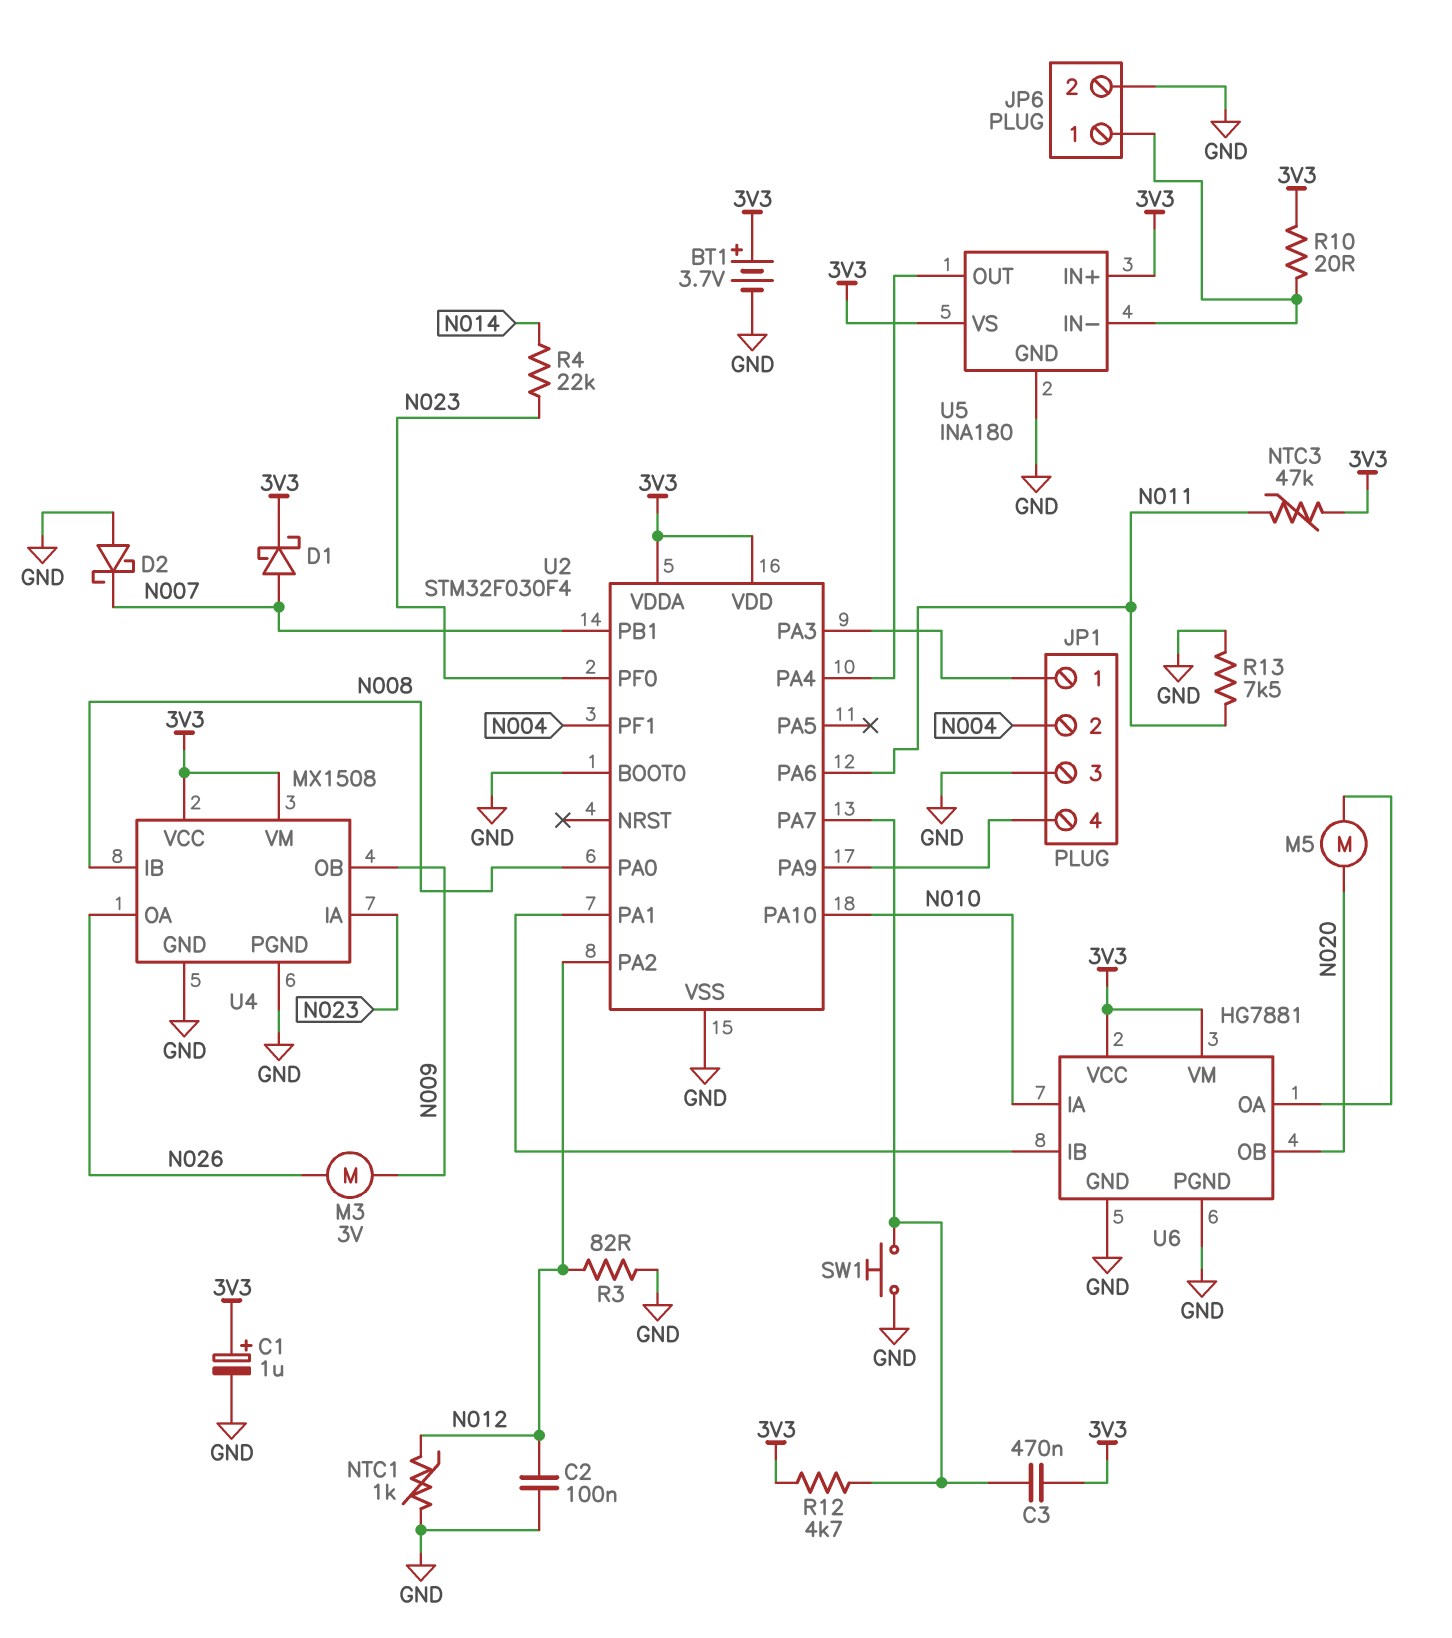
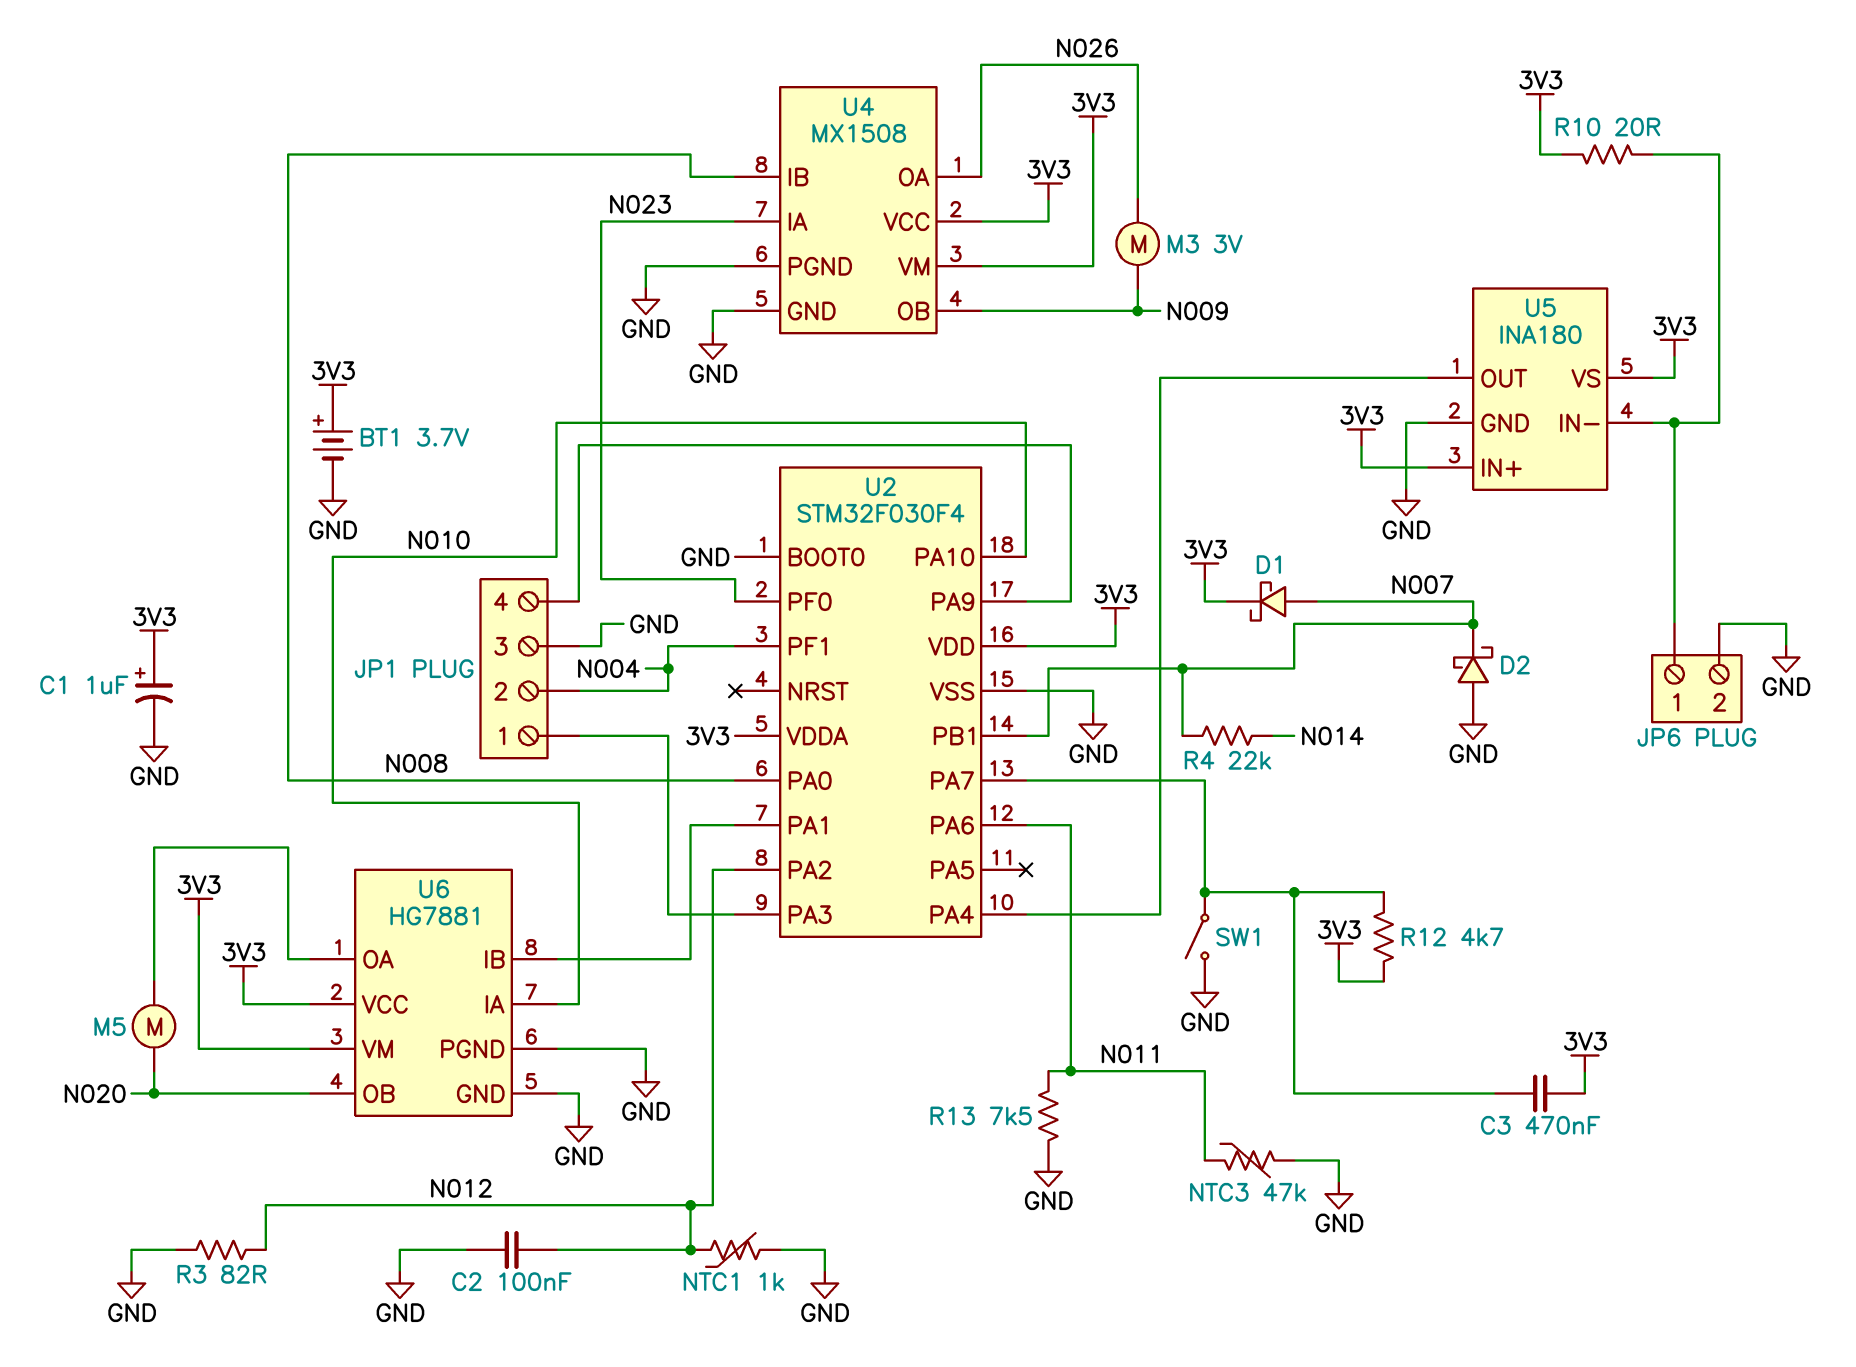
NTC3: 47k (3V3, N011) -> 47k (GND, N011)
R4: 22k (N014, N023) -> 22k (N007, N014)
SW1: button (GND, U2/PA7) -> switch (GND, U2/PA7)

